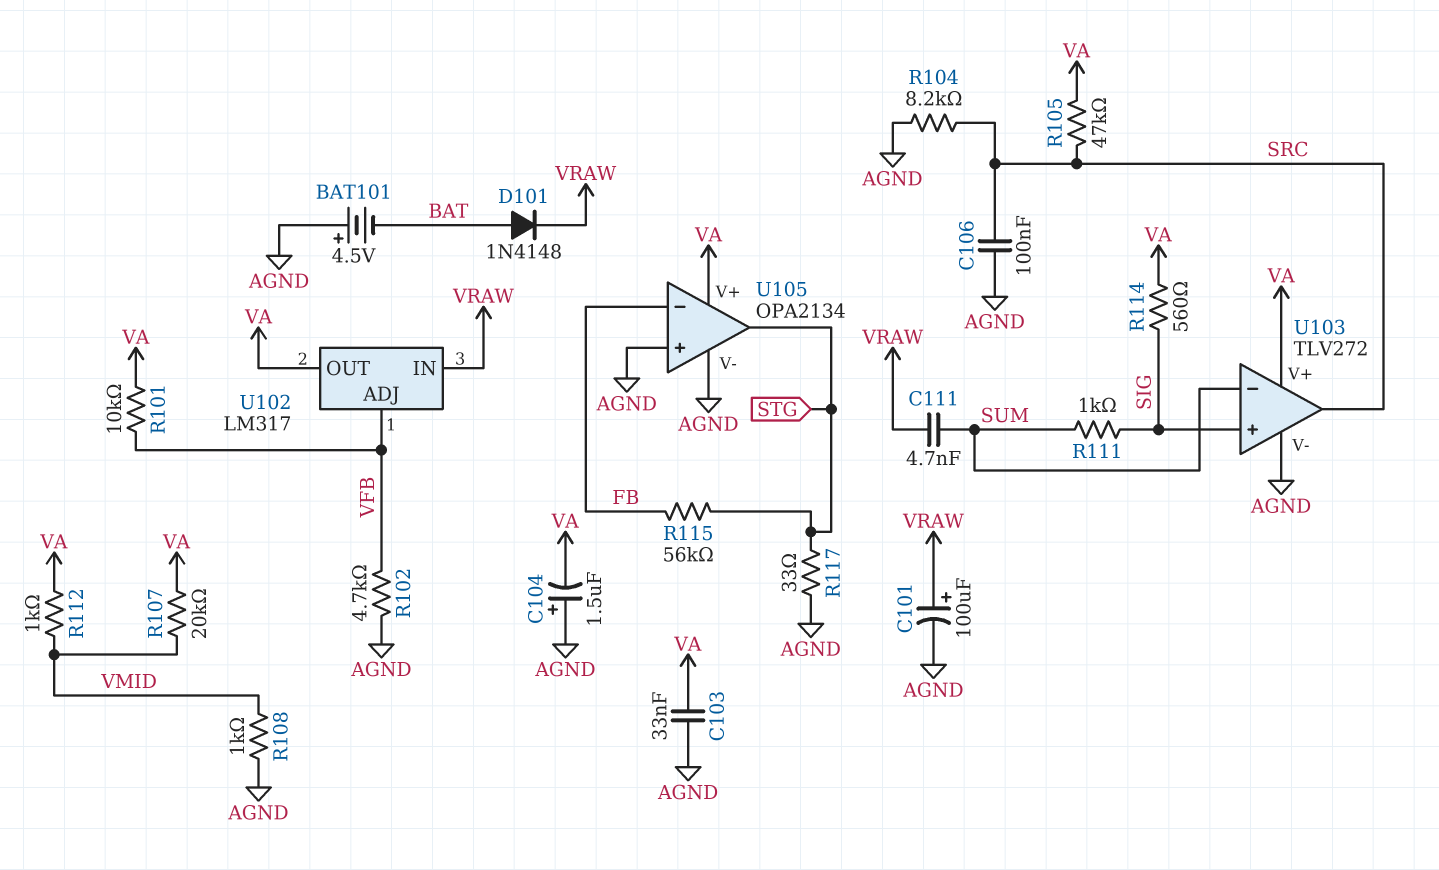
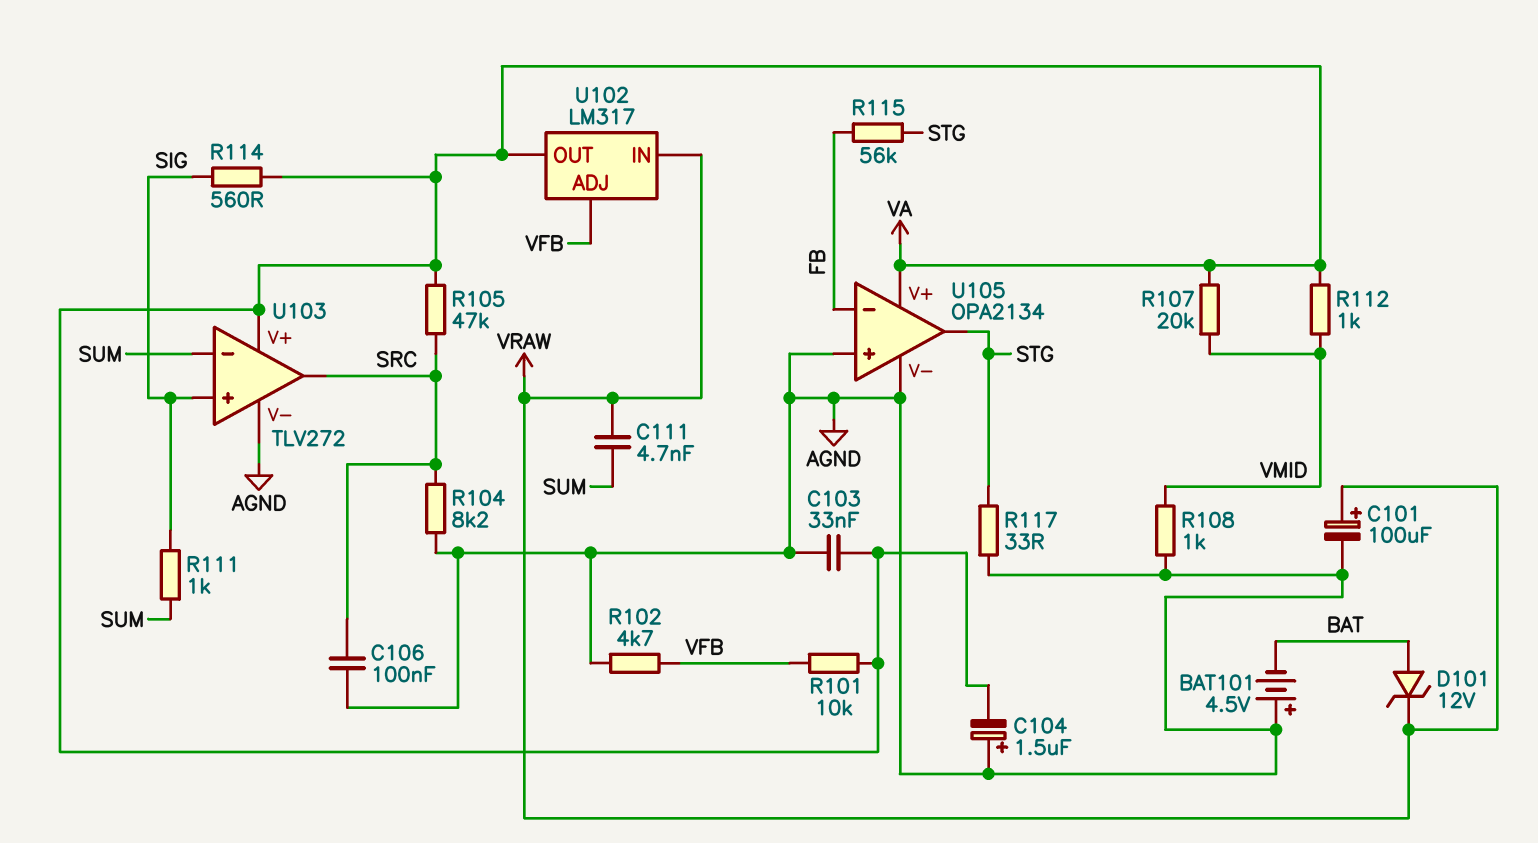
D101: diode 1N4148 (A BAT, K VRAW) -> zener 12V (A BAT, K VRAW)

